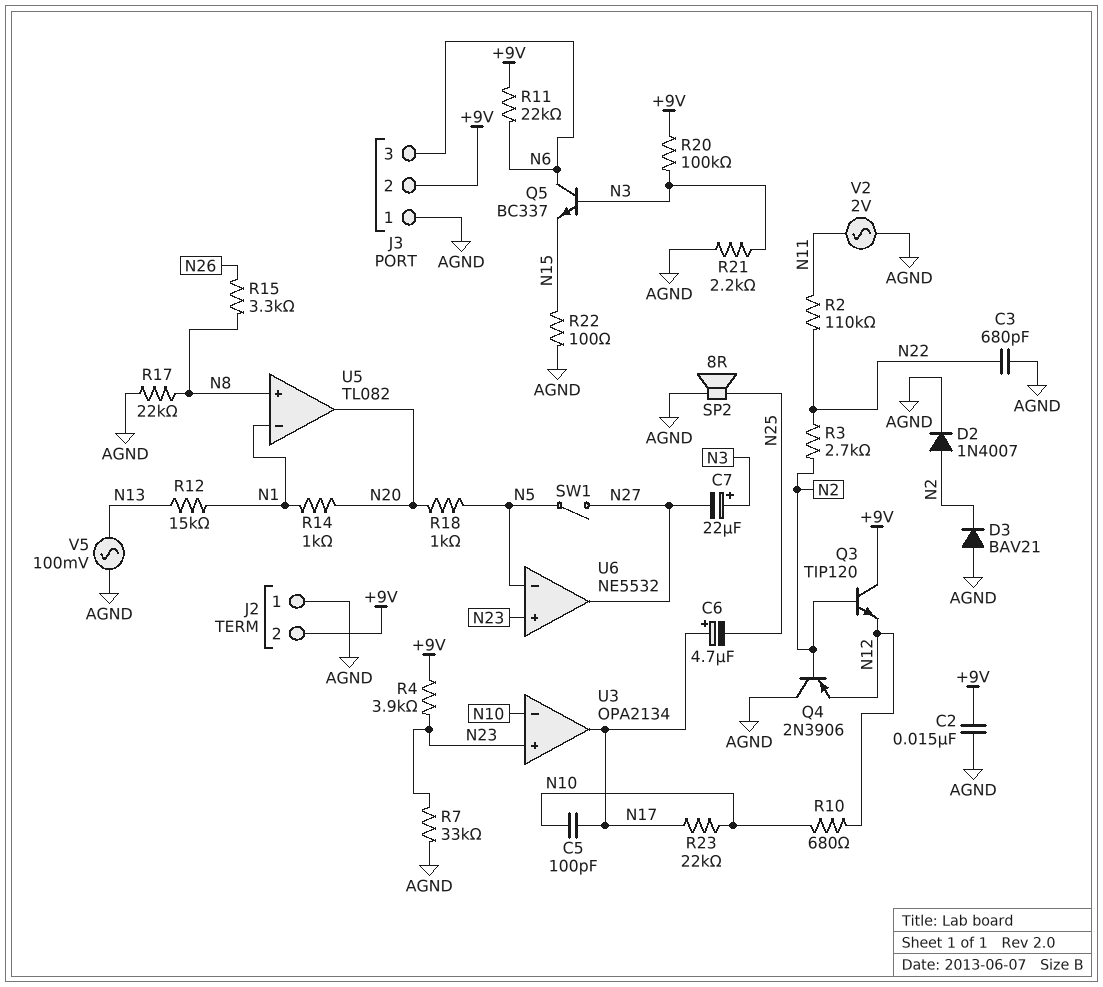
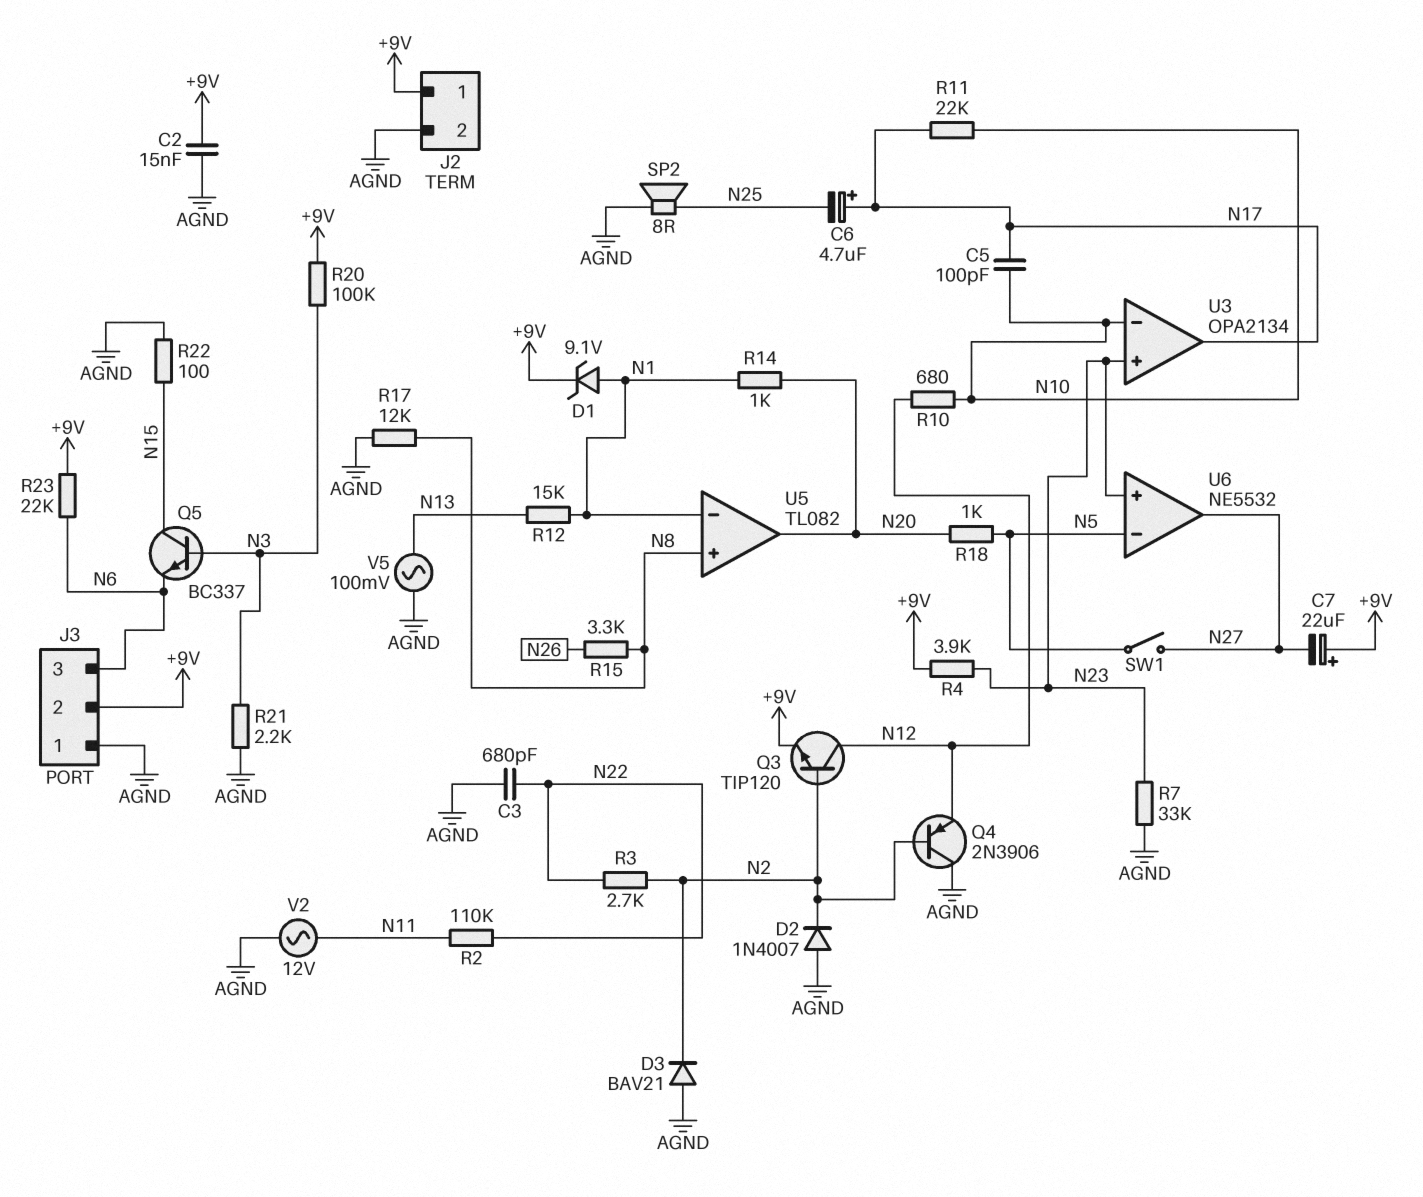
C7: 22uF (plus N3, minus N27) -> 22uF (plus +9V, minus N27)
D1: none -> zener 9.1V (A N1, K +9V)
D2: diode 1N4007 (A N2, K AGND) -> diode 1N4007 (A AGND, K N2)
J2 pin 1: AGND -> +9V
J2 pin 2: +9V -> AGND
Q3: NPN TIP120 (B N2, C +9V, E N12) -> NPN TIP120 (B N2, C N12, E +9V)
Q5: NPN BC337 (B N3, C N6, E N15) -> NPN BC337 (B N3, C N15, E N6)
R11: 22k (+9V, N6) -> 22k (N10, N17)
R17: 22k (AGND, N8) -> 12k (AGND, N8)
R23: 22k (N10, N17) -> 22k (+9V, N6)
V2: AC 2V (AGND, N11) -> AC 12V (AGND, N11)

